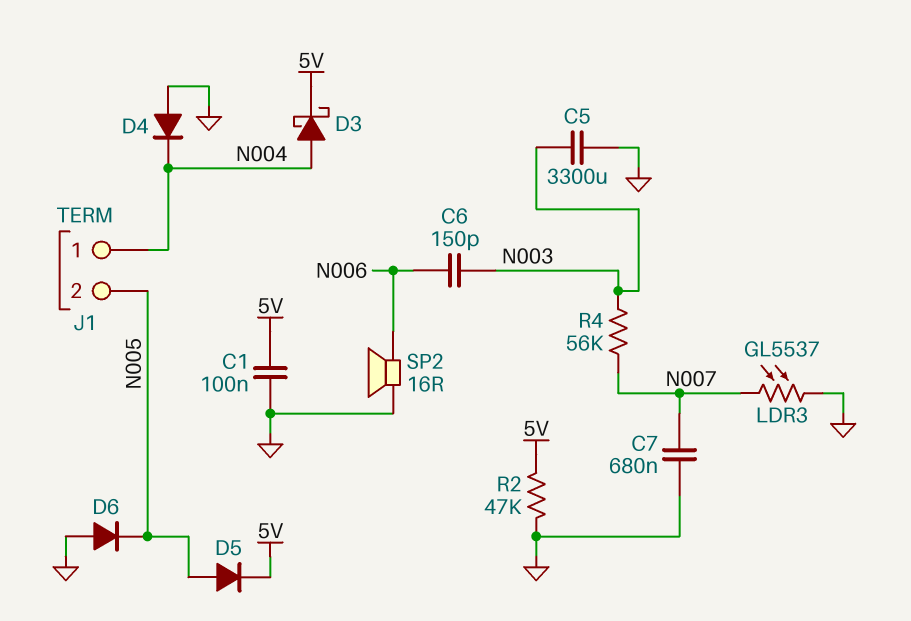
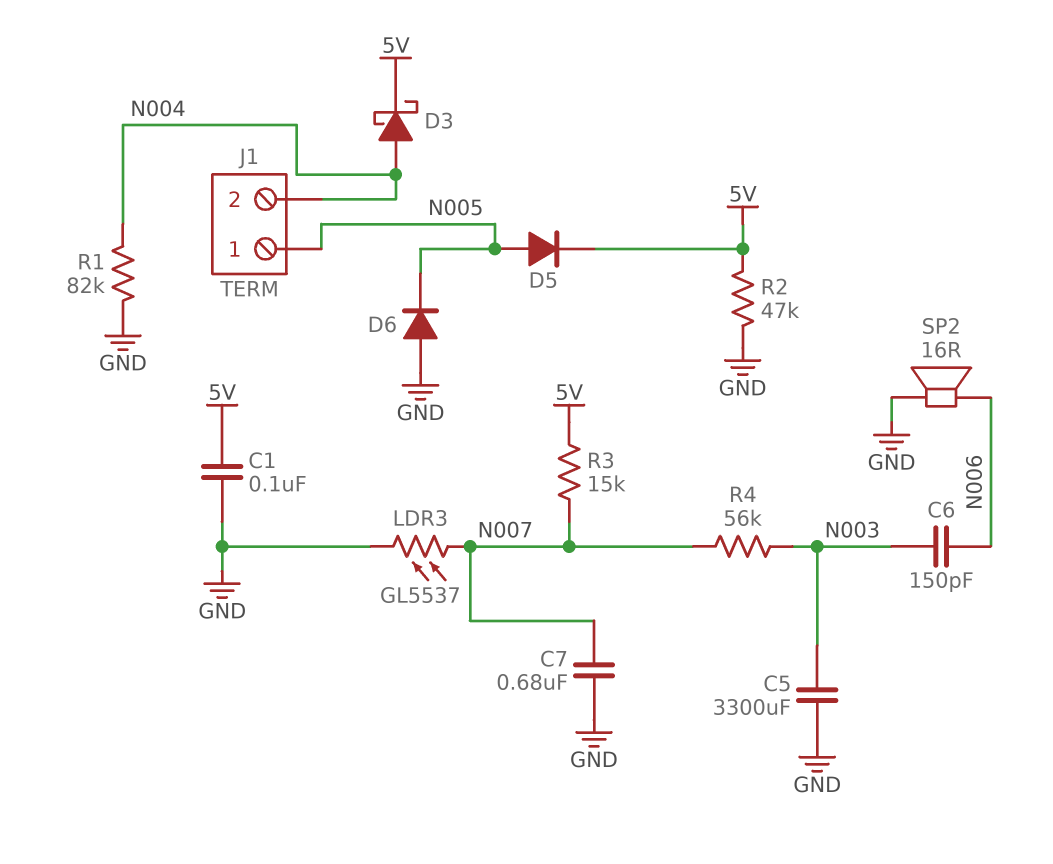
D4: diode (A GND, K N004) -> none
J1 pin 1: N004 -> N005
J1 pin 2: N005 -> N004
R1: none -> 82k (GND, N004)
R3: none -> 15k (5V, N007)

